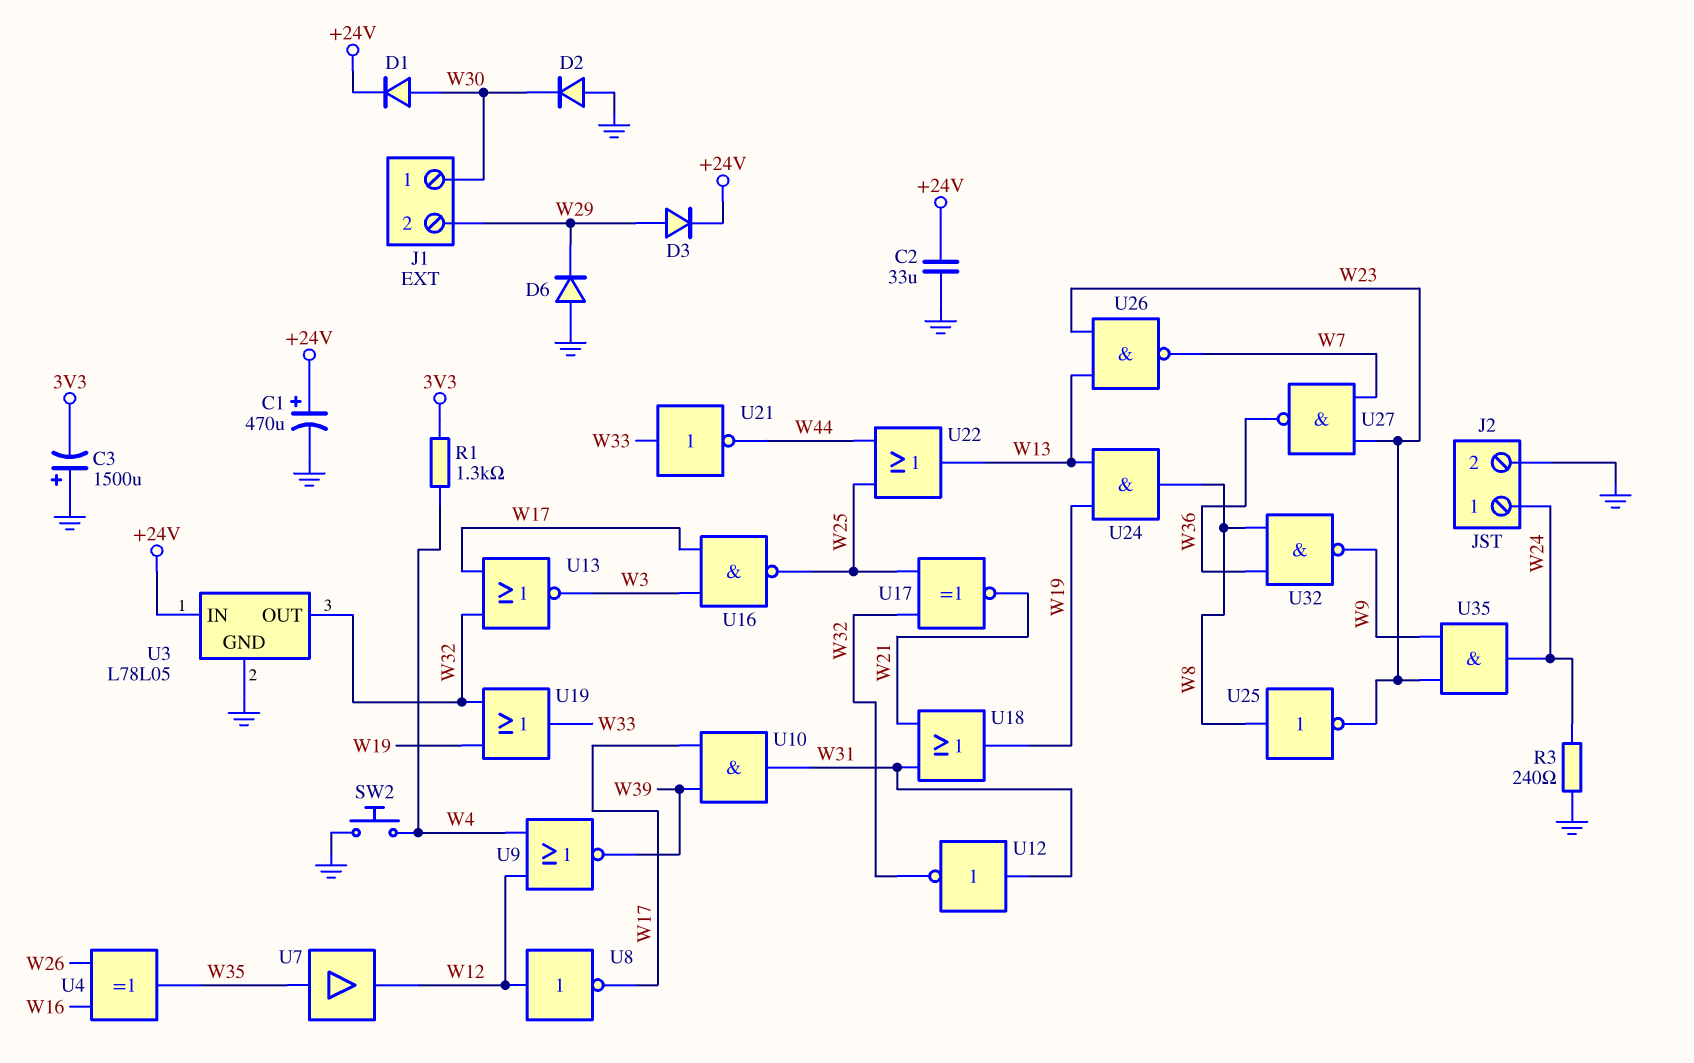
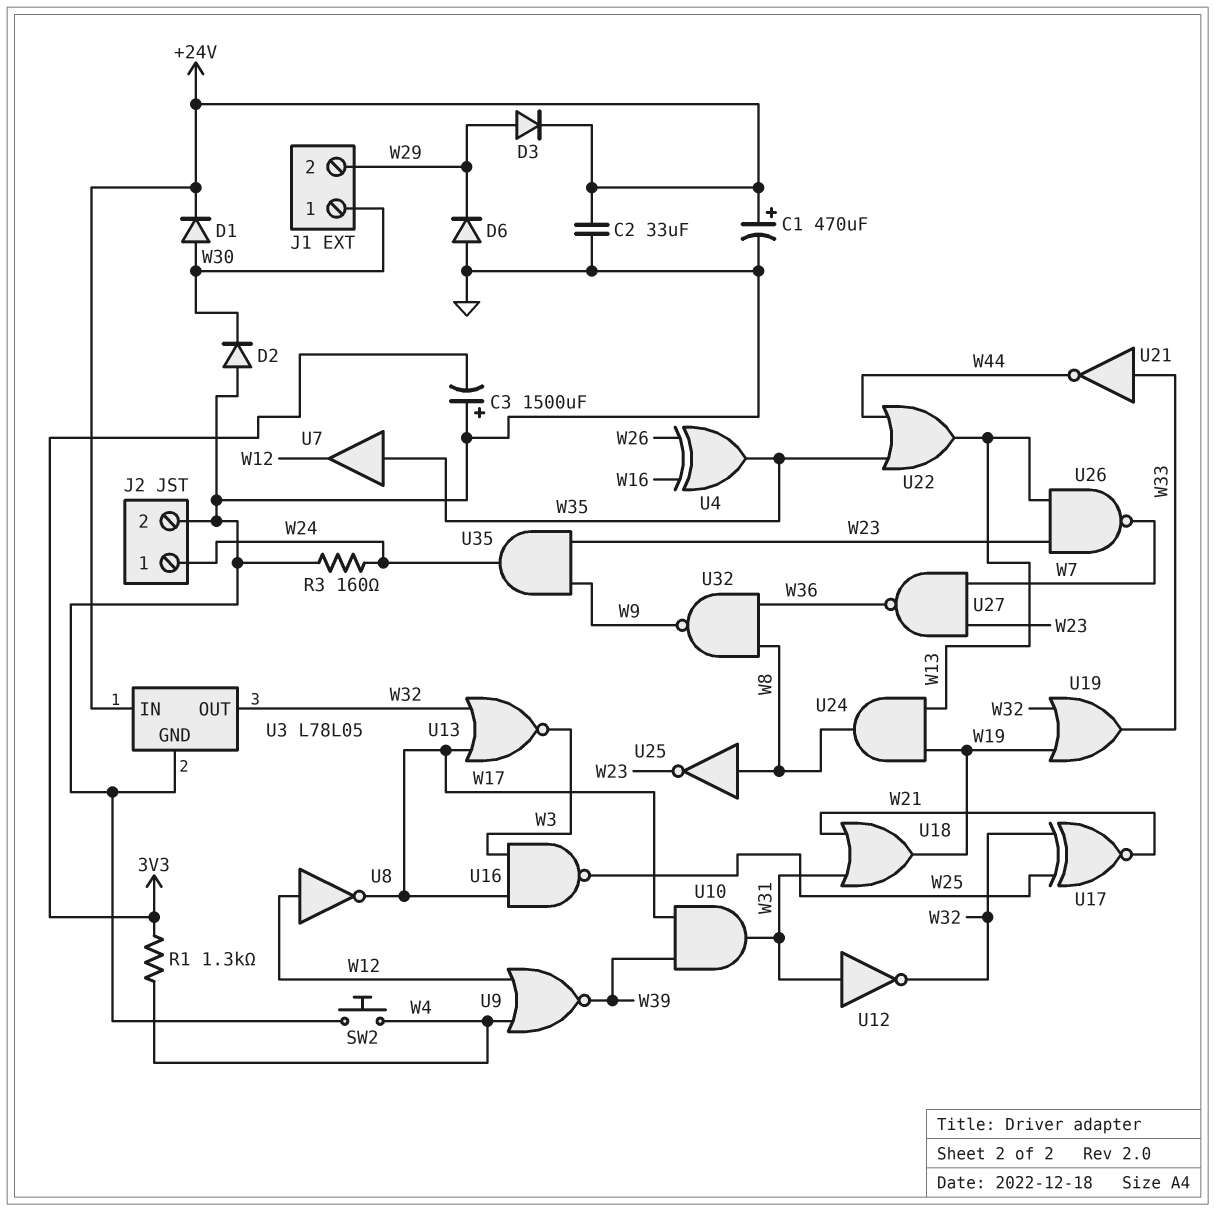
R3: 240 (GND, W24) -> 160 (GND, W24)
U22: OR (in W25, in W44, out W13) -> OR (in W35, in W44, out W13)

